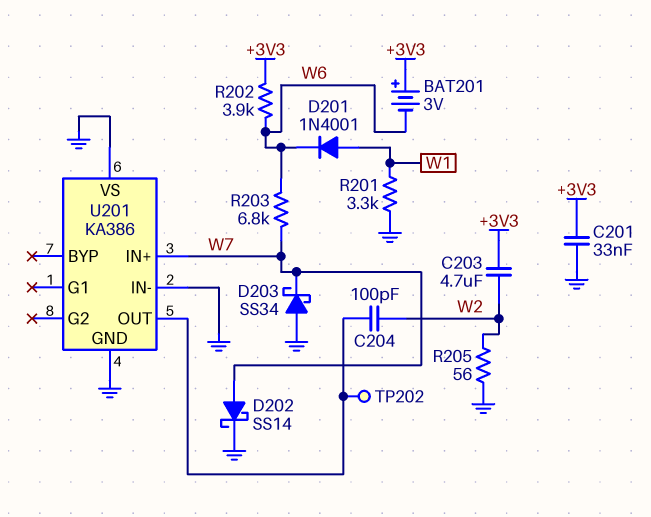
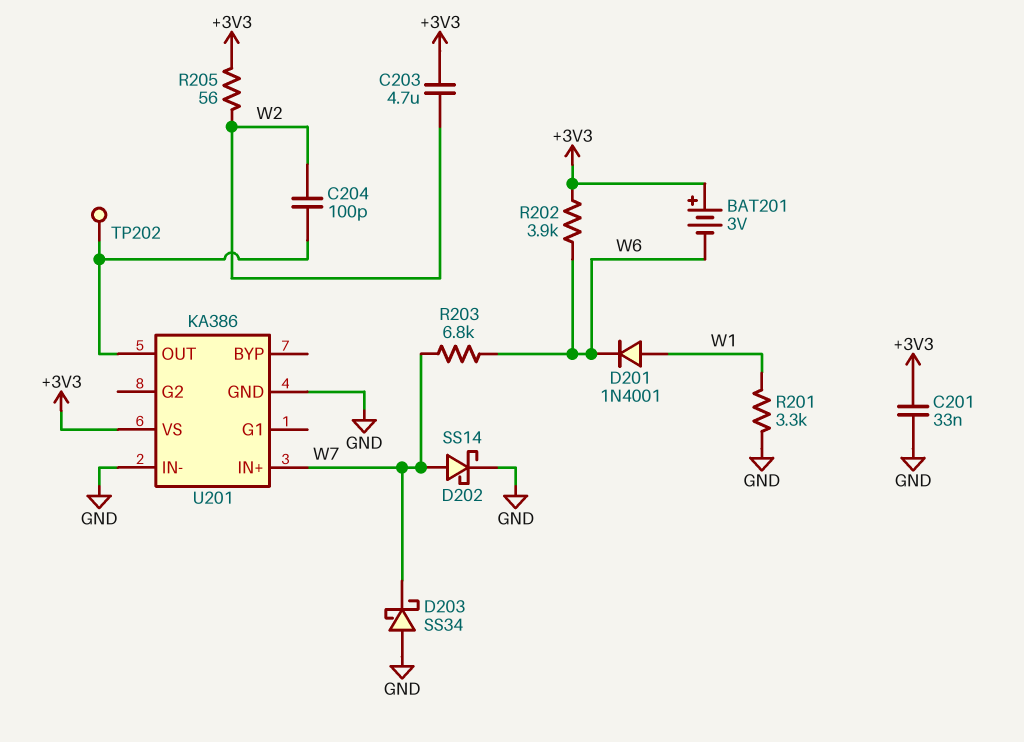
R205: 56 (GND, W2) -> 56 (+3V3, W2)
U201 pin VS: GND -> +3V3

